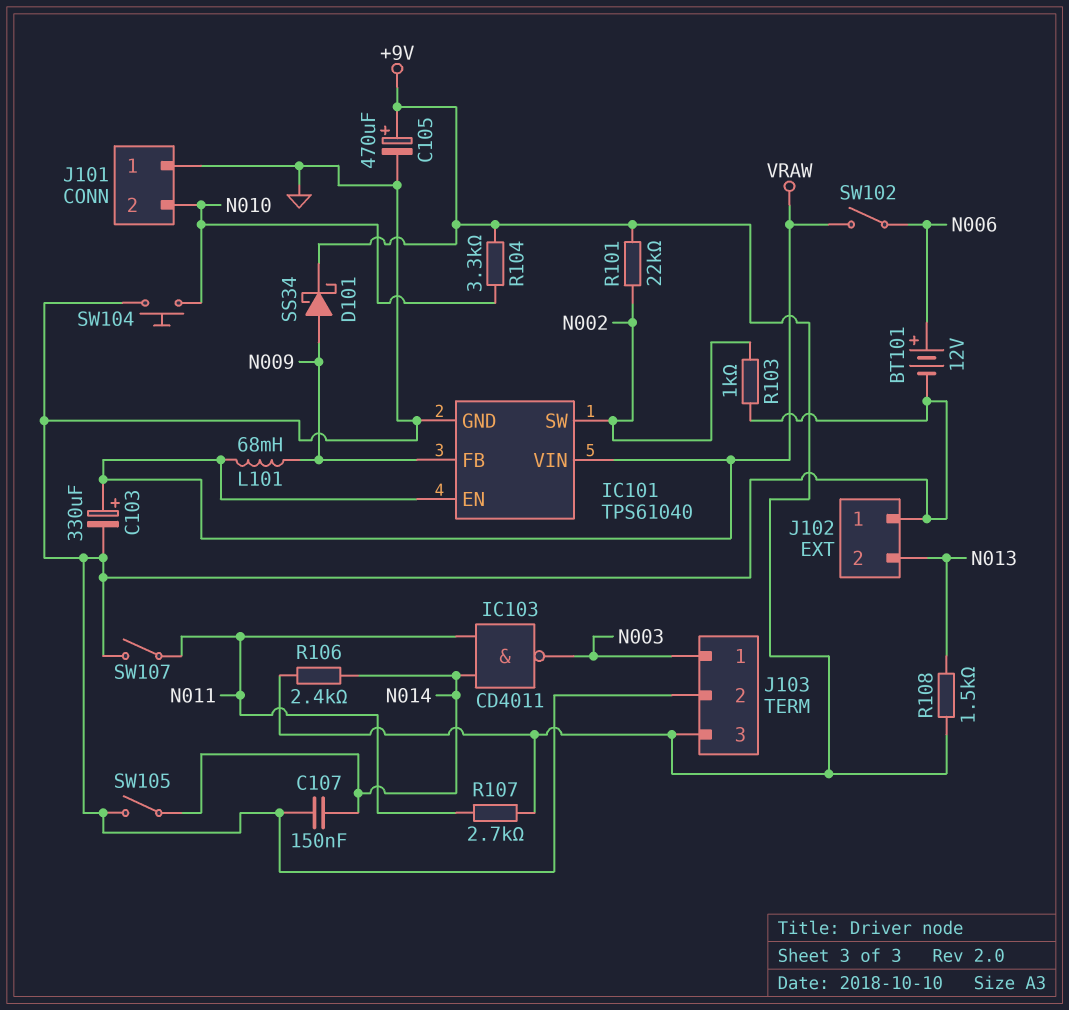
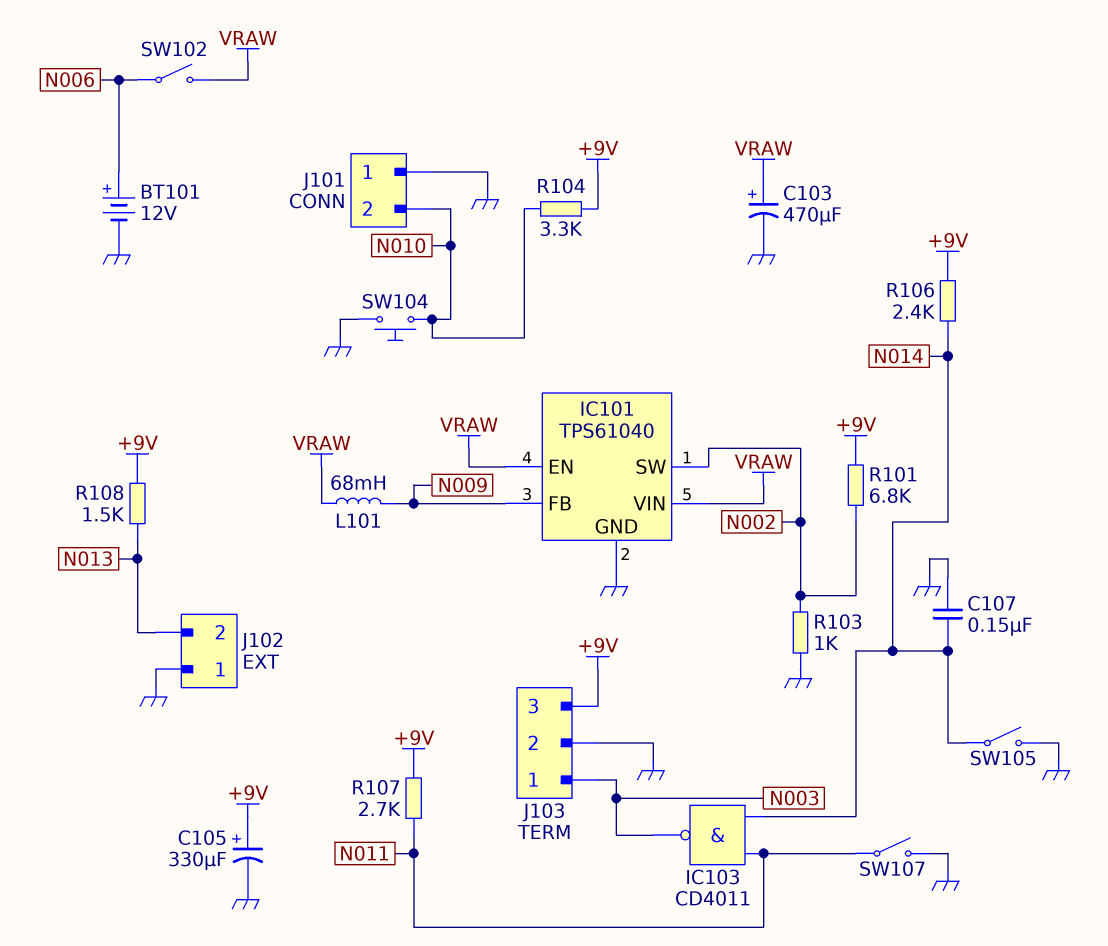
C103: 330uF (plus VRAW, minus GND) -> 470uF (plus VRAW, minus GND)
C105: 470uF (plus +9V, minus GND) -> 330uF (plus +9V, minus GND)
D101: schottky SS34 (A N009, K +9V) -> none
R101: 22k (+9V, N002) -> 6.8k (+9V, N002)

